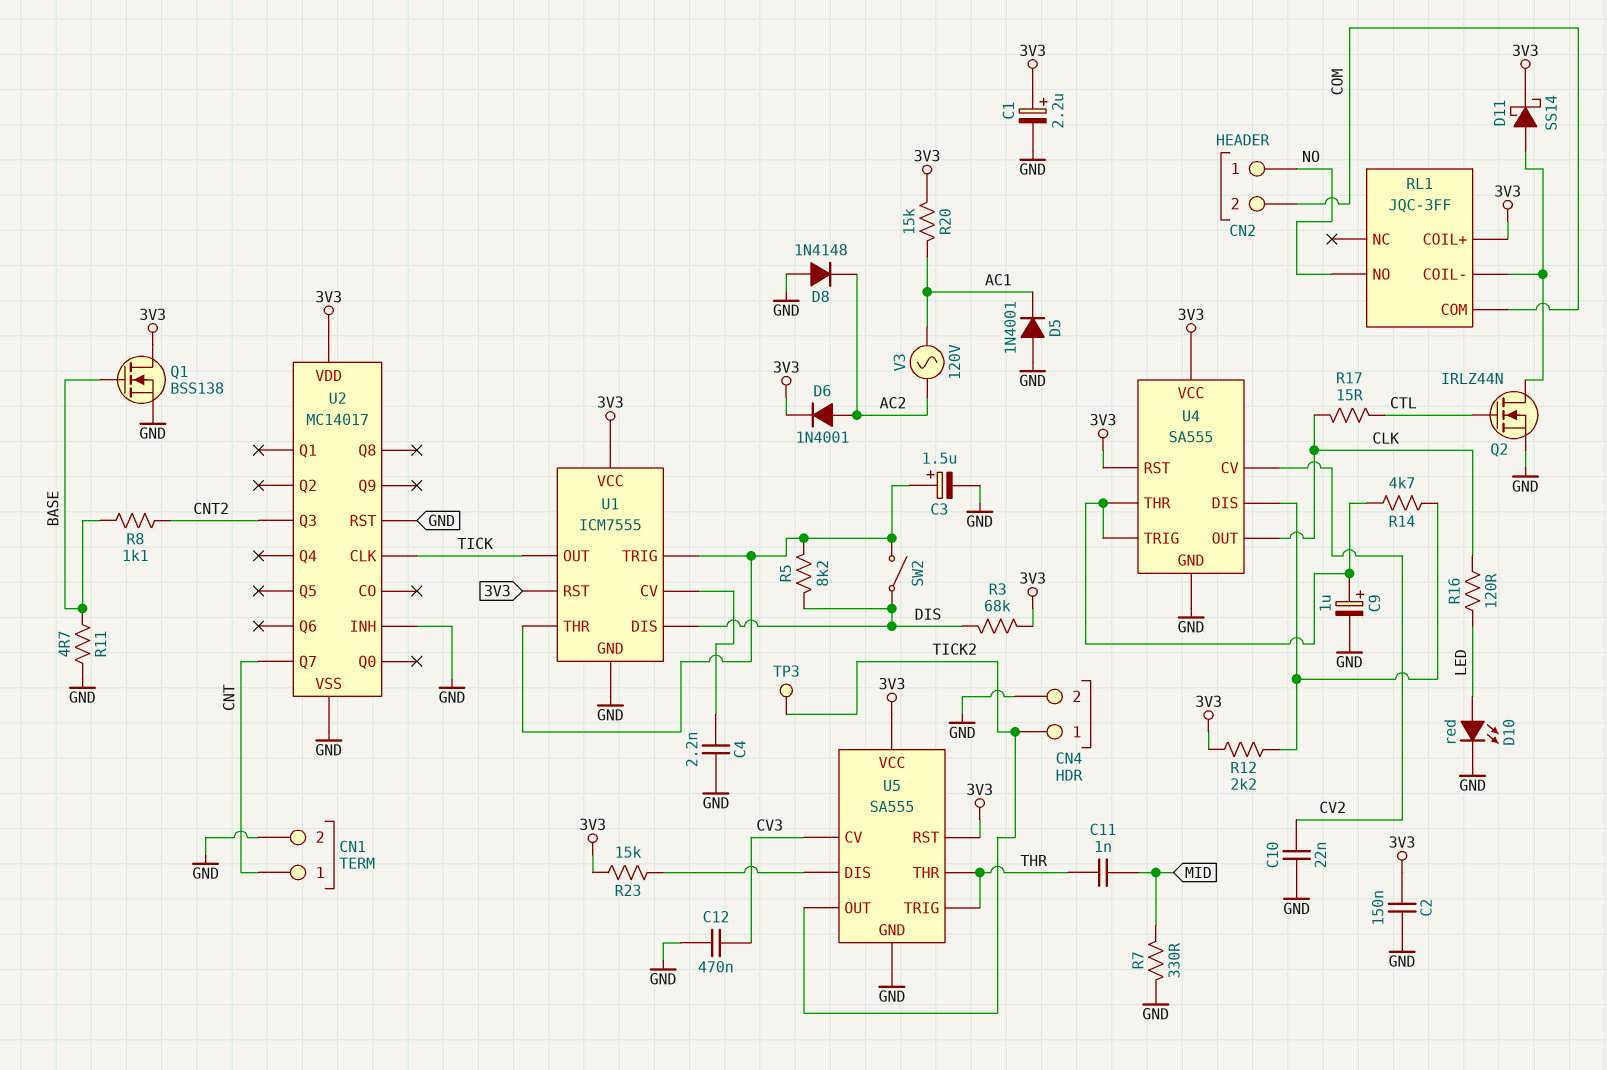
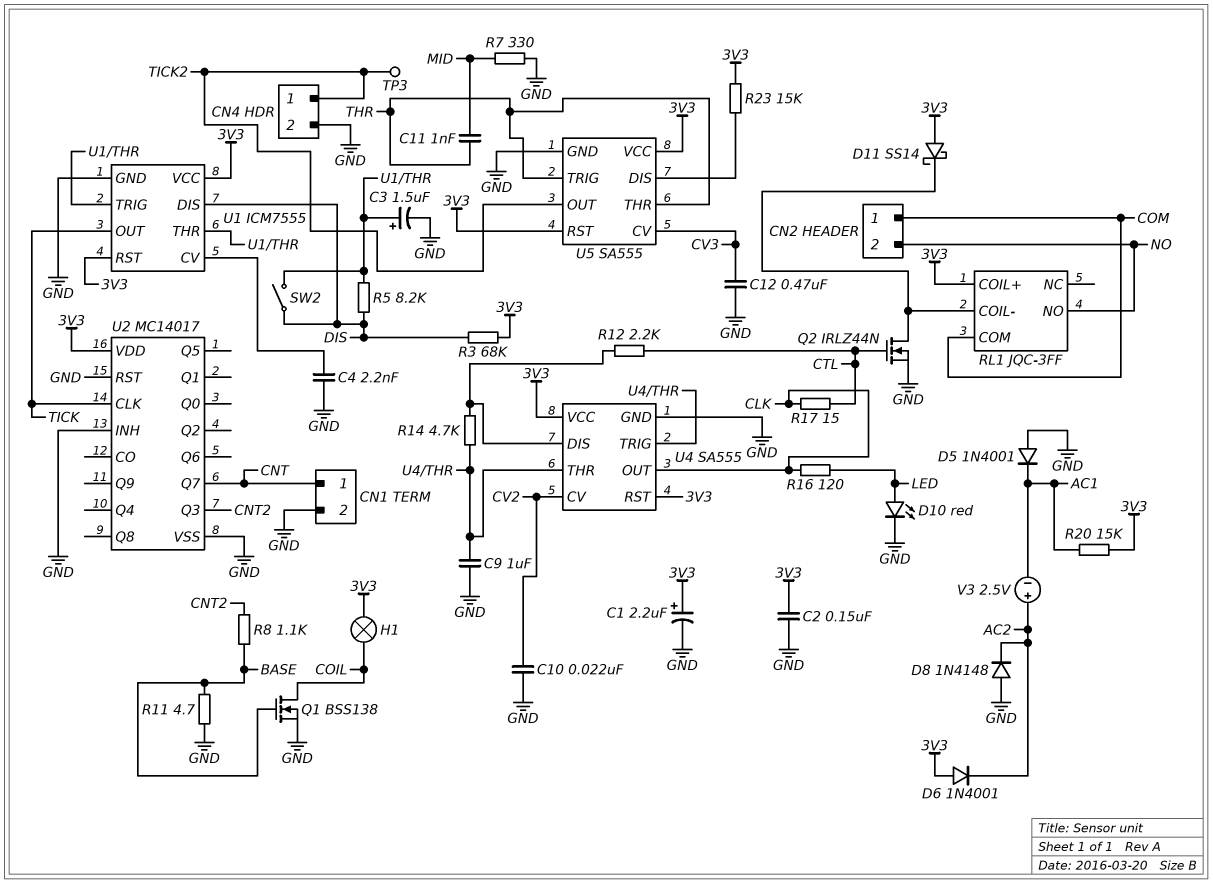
C9: 1uF (plus U4/THR, minus GND) -> 1uF (GND, U4/THR)
CN2 pin 1: NO -> COM
CN2 pin 2: COM -> NO
D6: diode 1N4001 (A AC2, K 3V3) -> diode 1N4001 (A 3V3, K AC2)
D11: schottky SS14 (A RL1/COIL-, K 3V3) -> schottky SS14 (A 3V3, K RL1/COIL-)
H1: none -> lamp (3V3, COIL)
Q1: NMOS BSS138 (G BASE, D 3V3, S GND) -> NMOS BSS138 (G BASE, D COIL, S GND)
R12: 2.2k (3V3, U4/DIS) -> 2.2k (CTL, U4/DIS)
V3: AC 120V (AC1, AC2) -> 2.5V (plus AC2, minus AC1)

